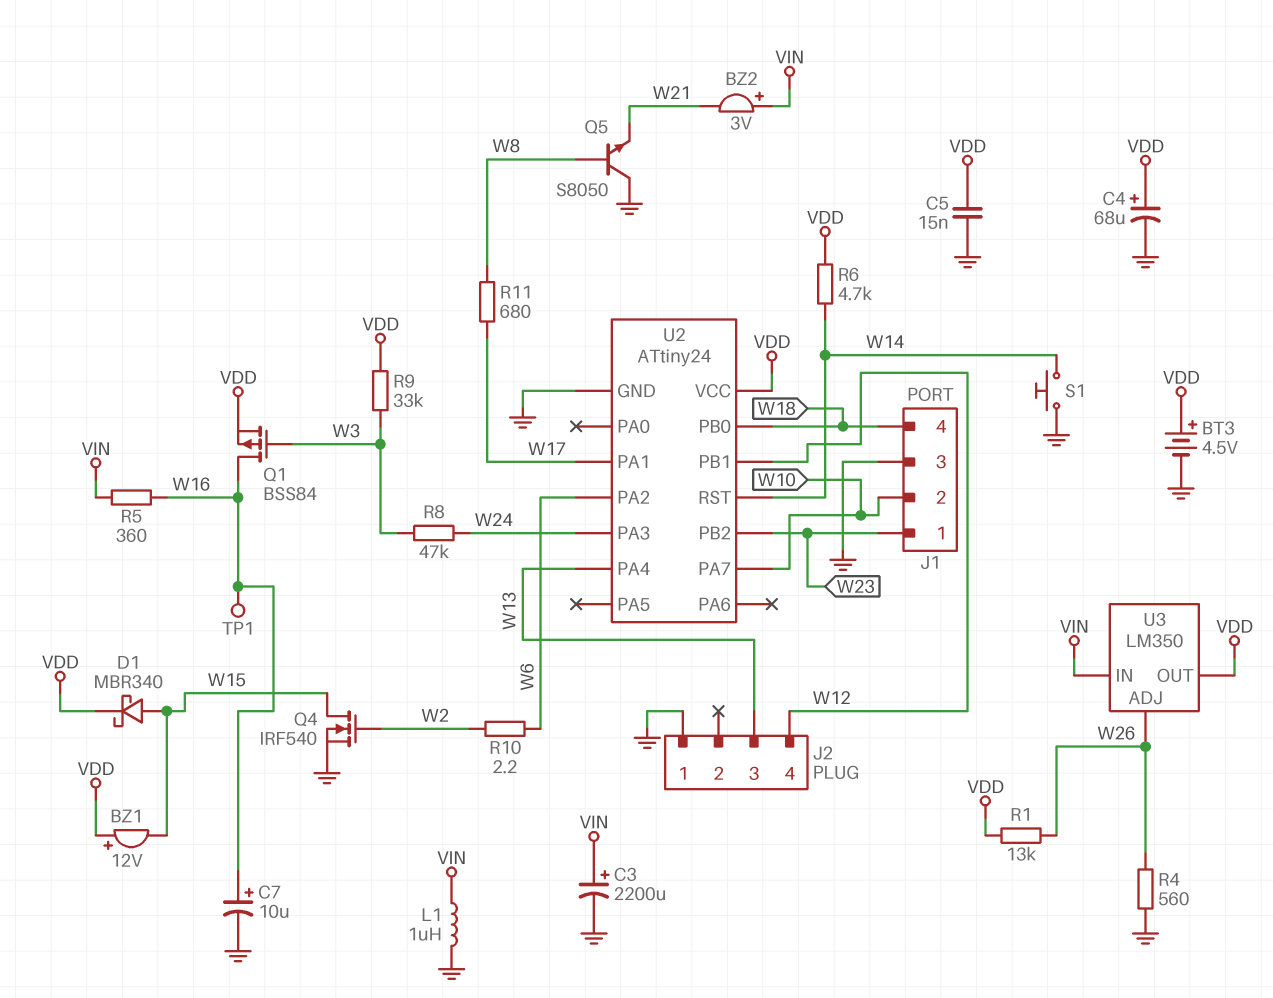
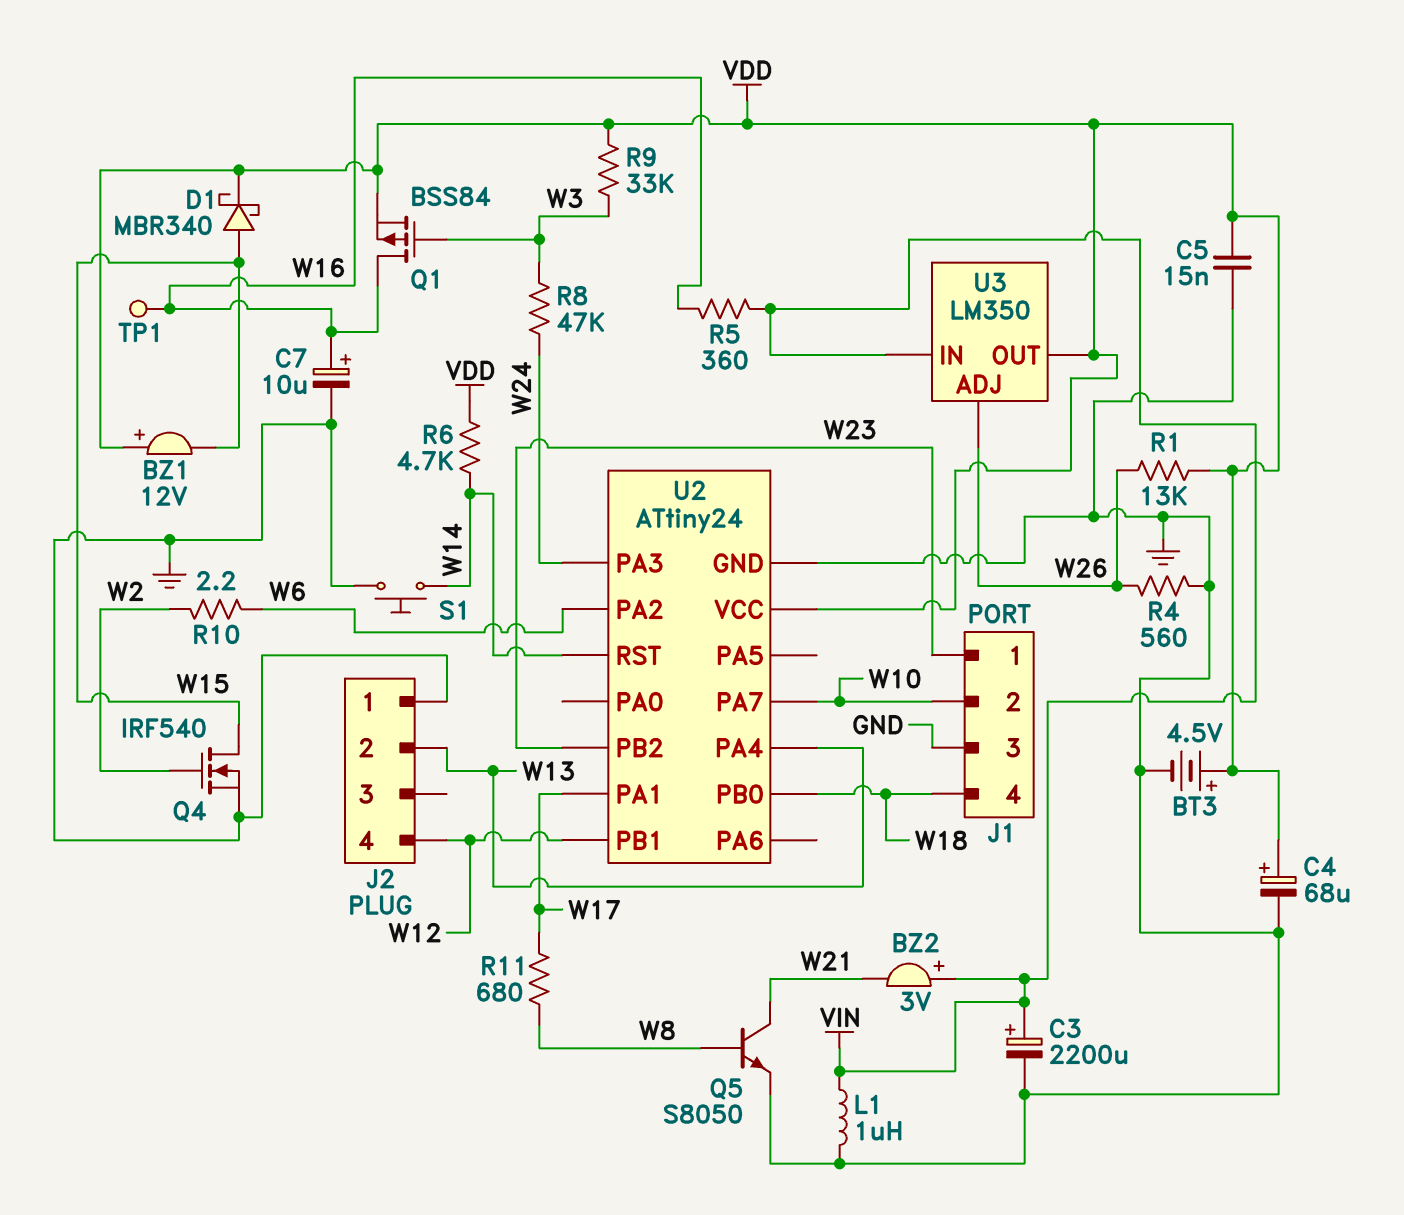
J2 pin 2: none -> W13
J2 pin 3: W13 -> none
Q5: NPN S8050 (B W8, C GND, E W21) -> NPN S8050 (B W8, C W21, E GND)

